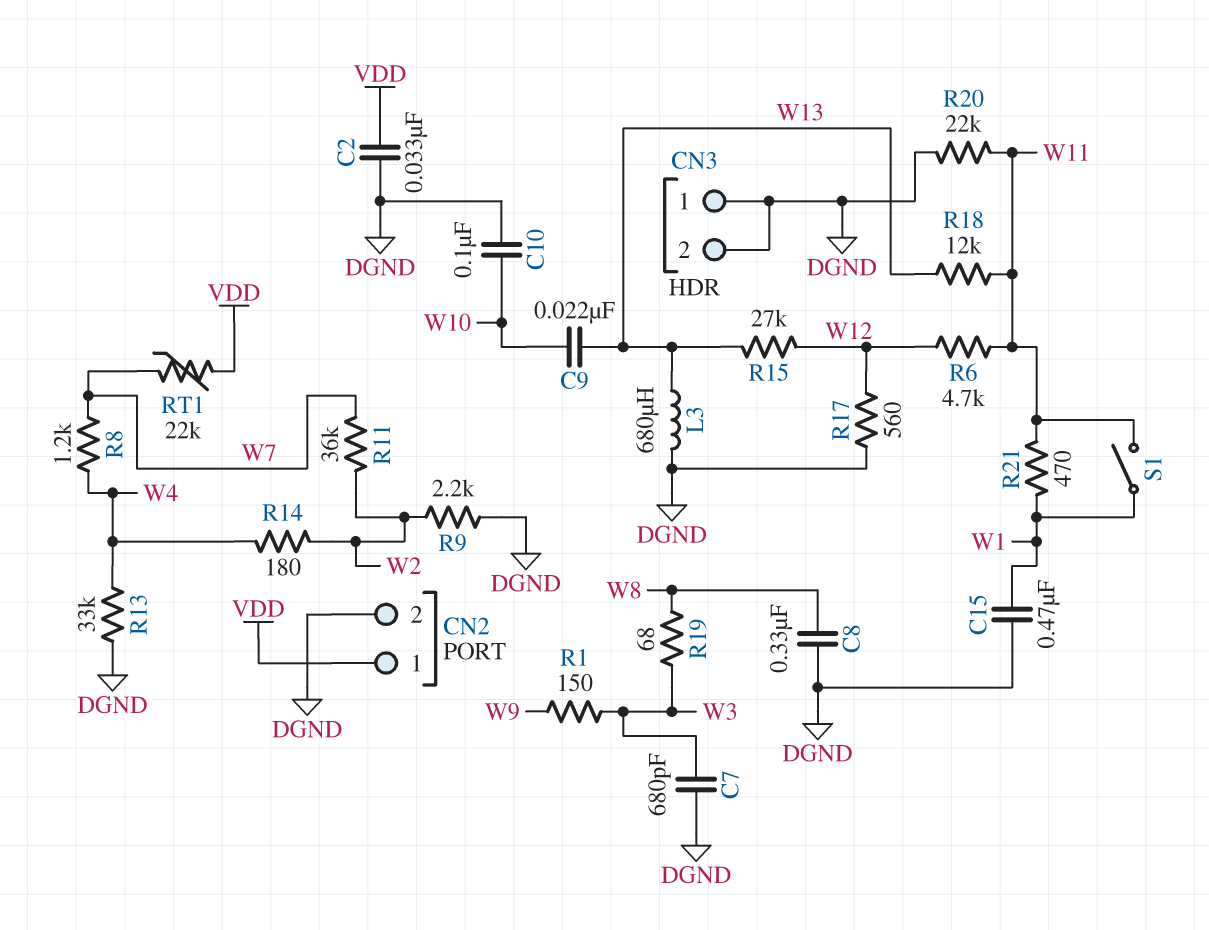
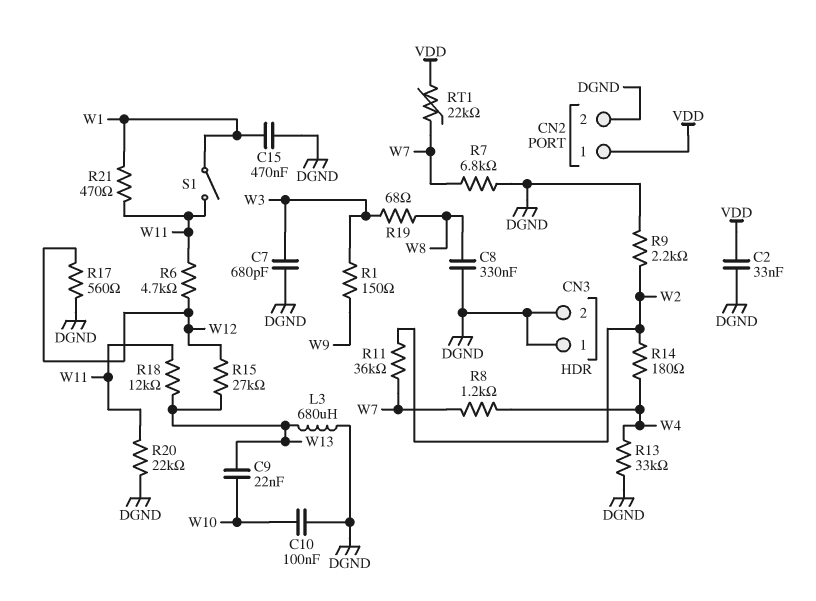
R7: none -> 6.8k (DGND, W7)

